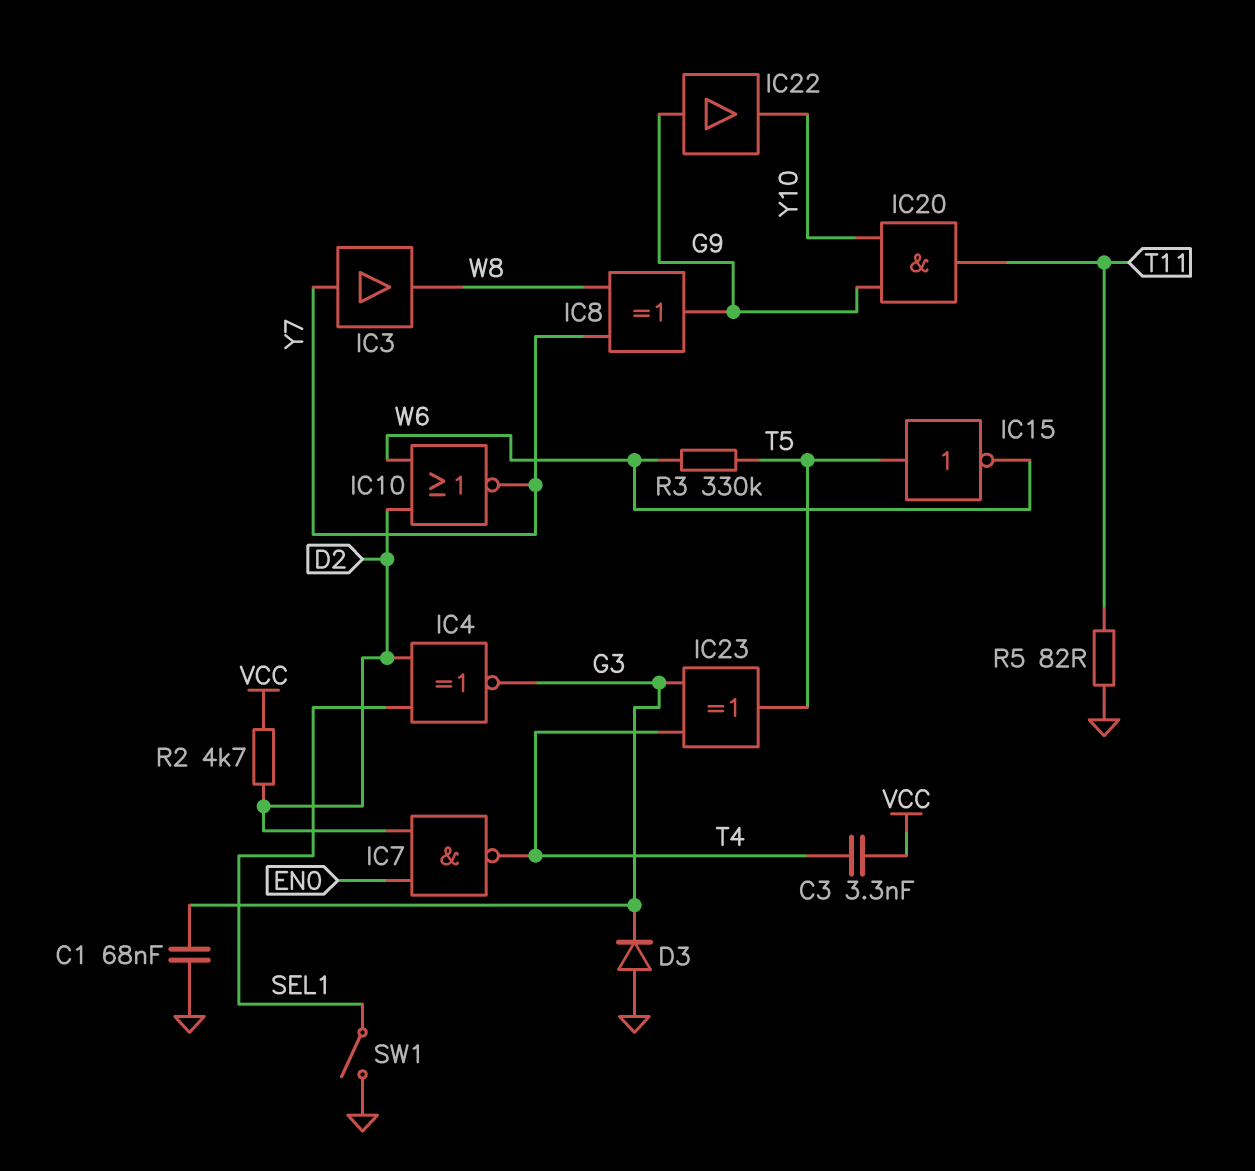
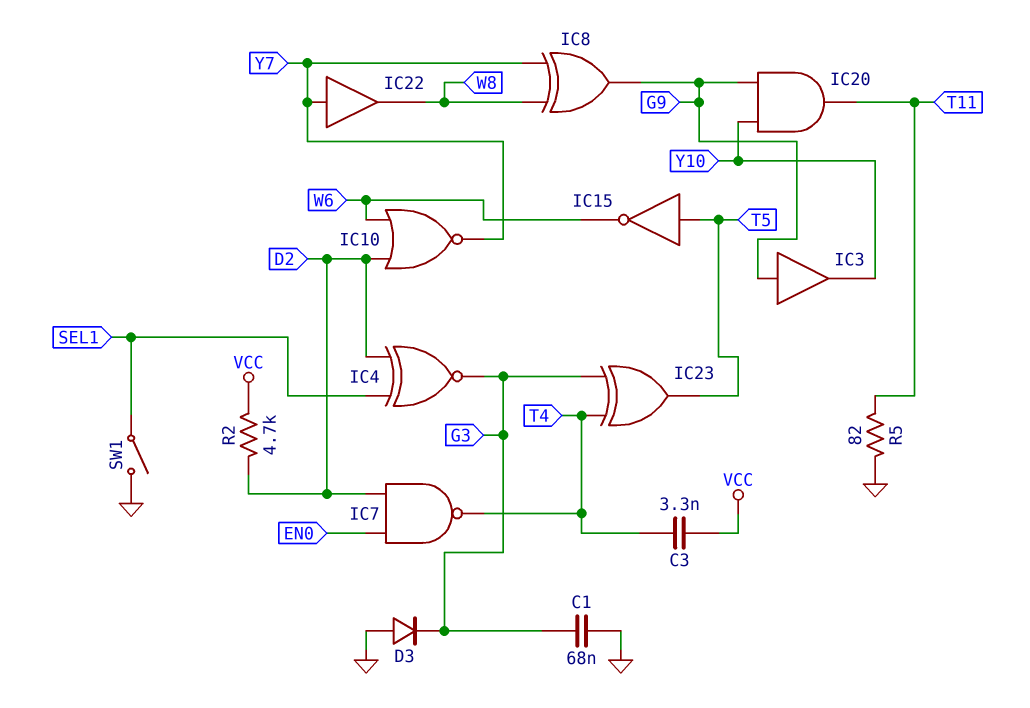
IC3: buffer (in Y7, out W8) -> buffer (in G9, out Y10)
IC22: buffer (in G9, out Y10) -> buffer (in Y7, out W8)
R3: 330k (T5, W6) -> none

